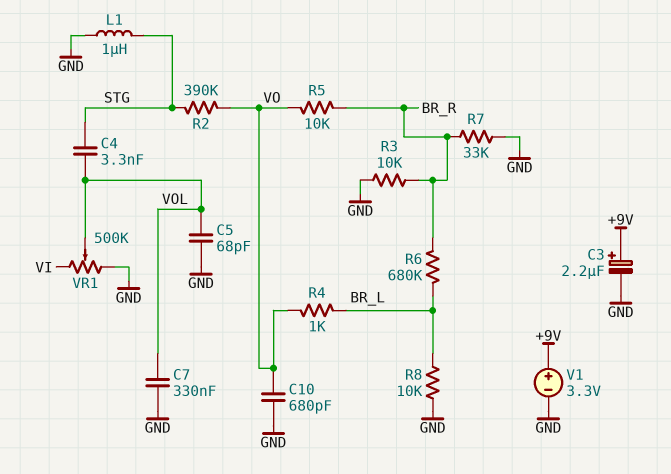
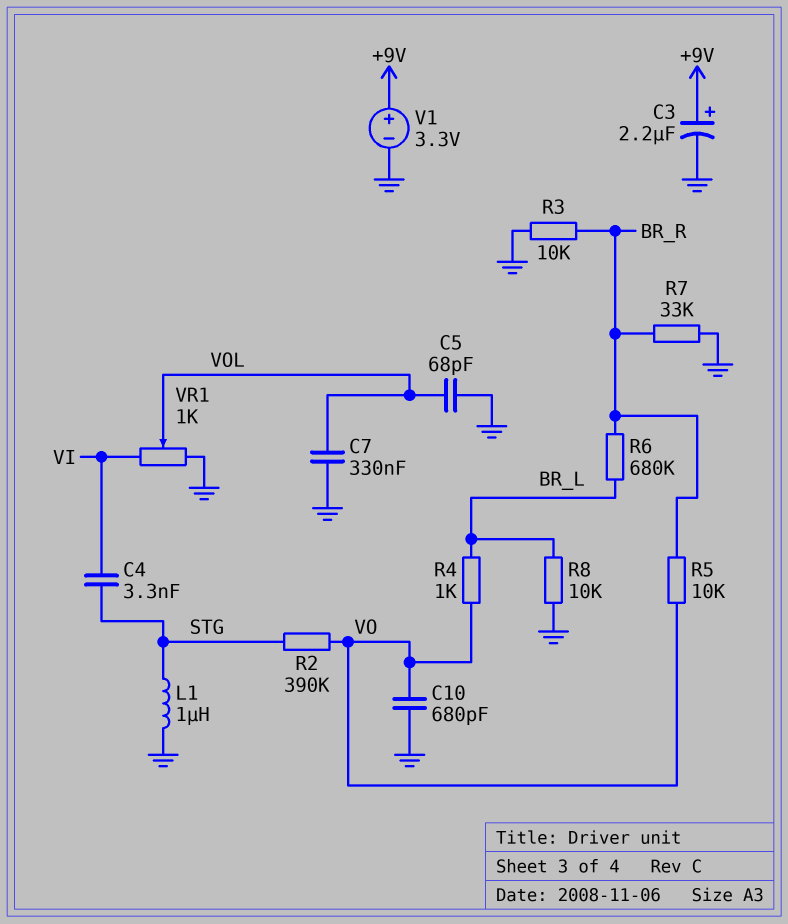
C4: 3.3nF (STG, VOL) -> 3.3nF (STG, VI)
VR1: 500k (GND, VI, wiper VOL) -> 1k (GND, VI, wiper VOL)

